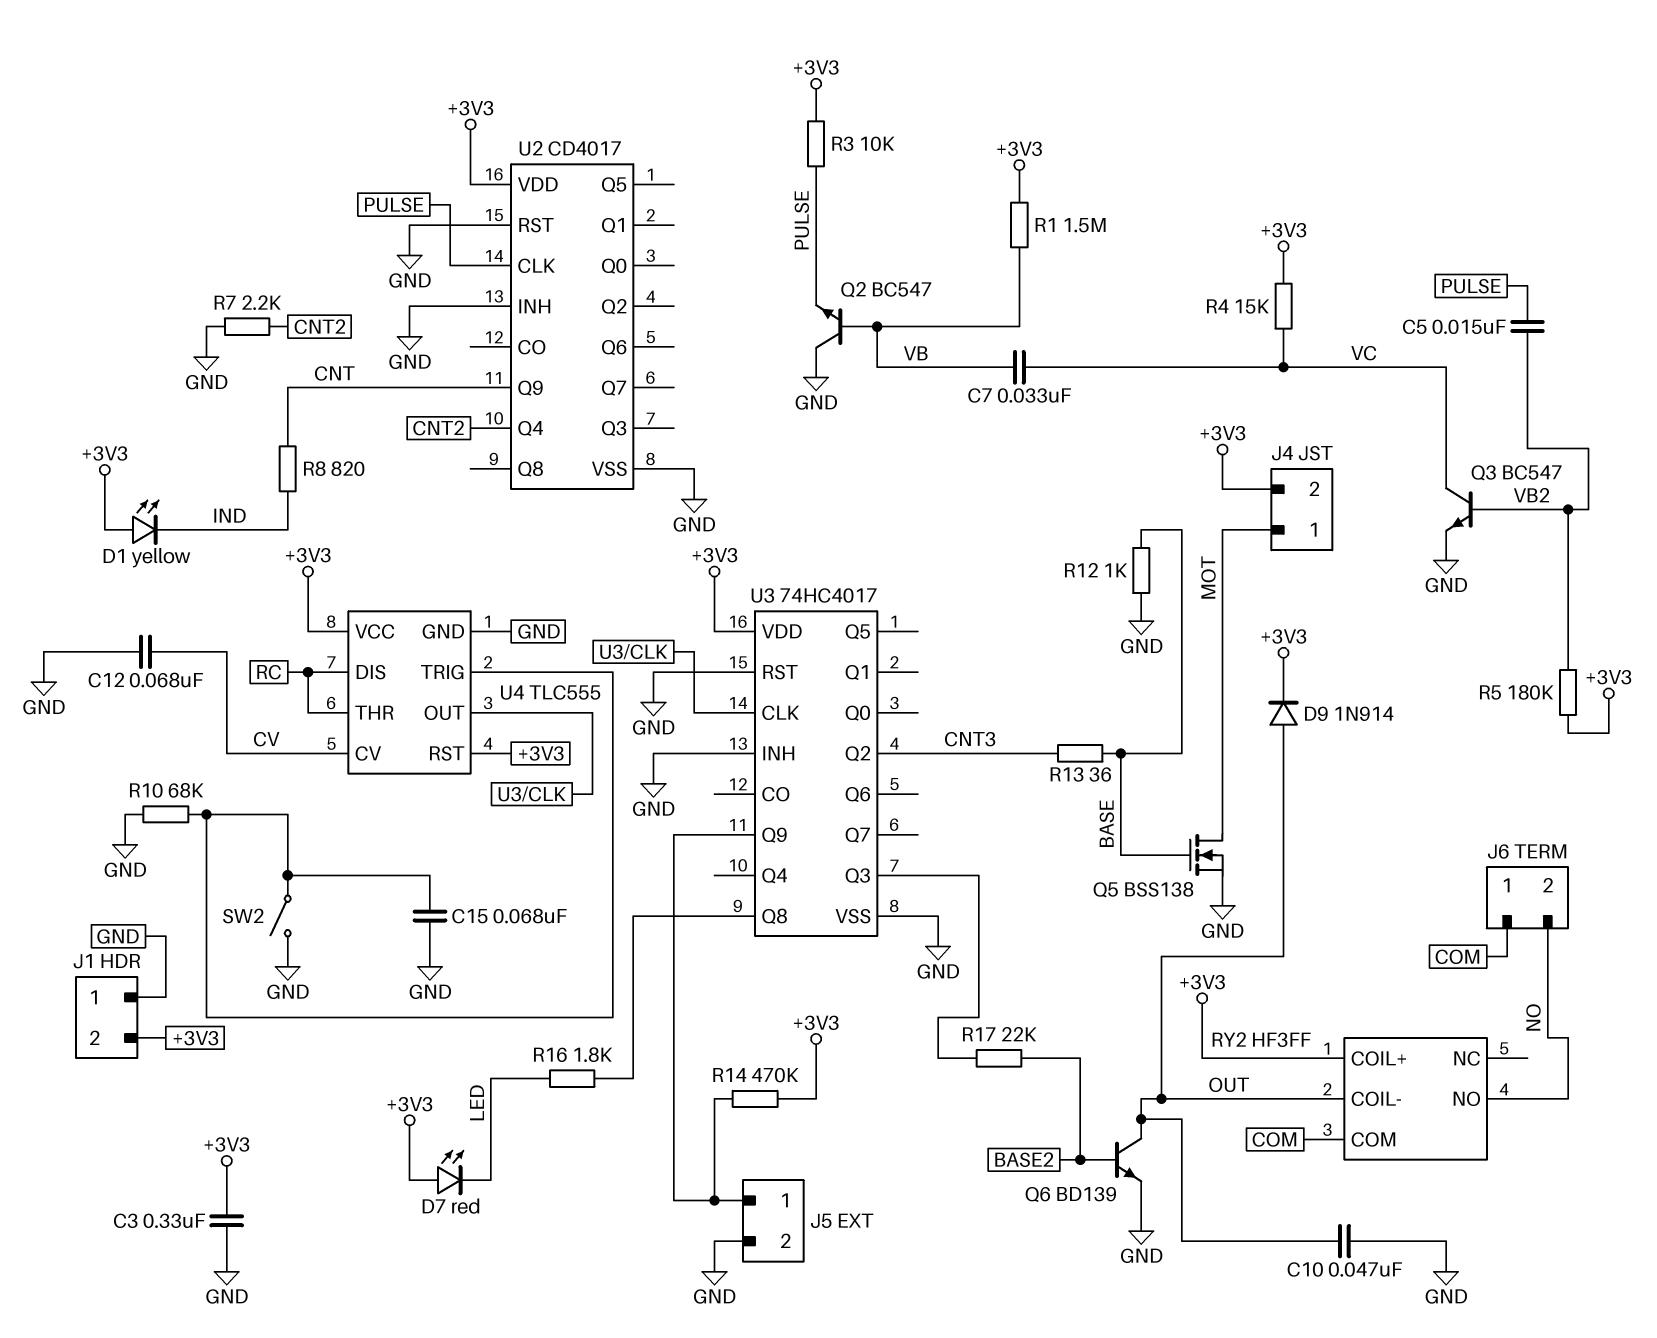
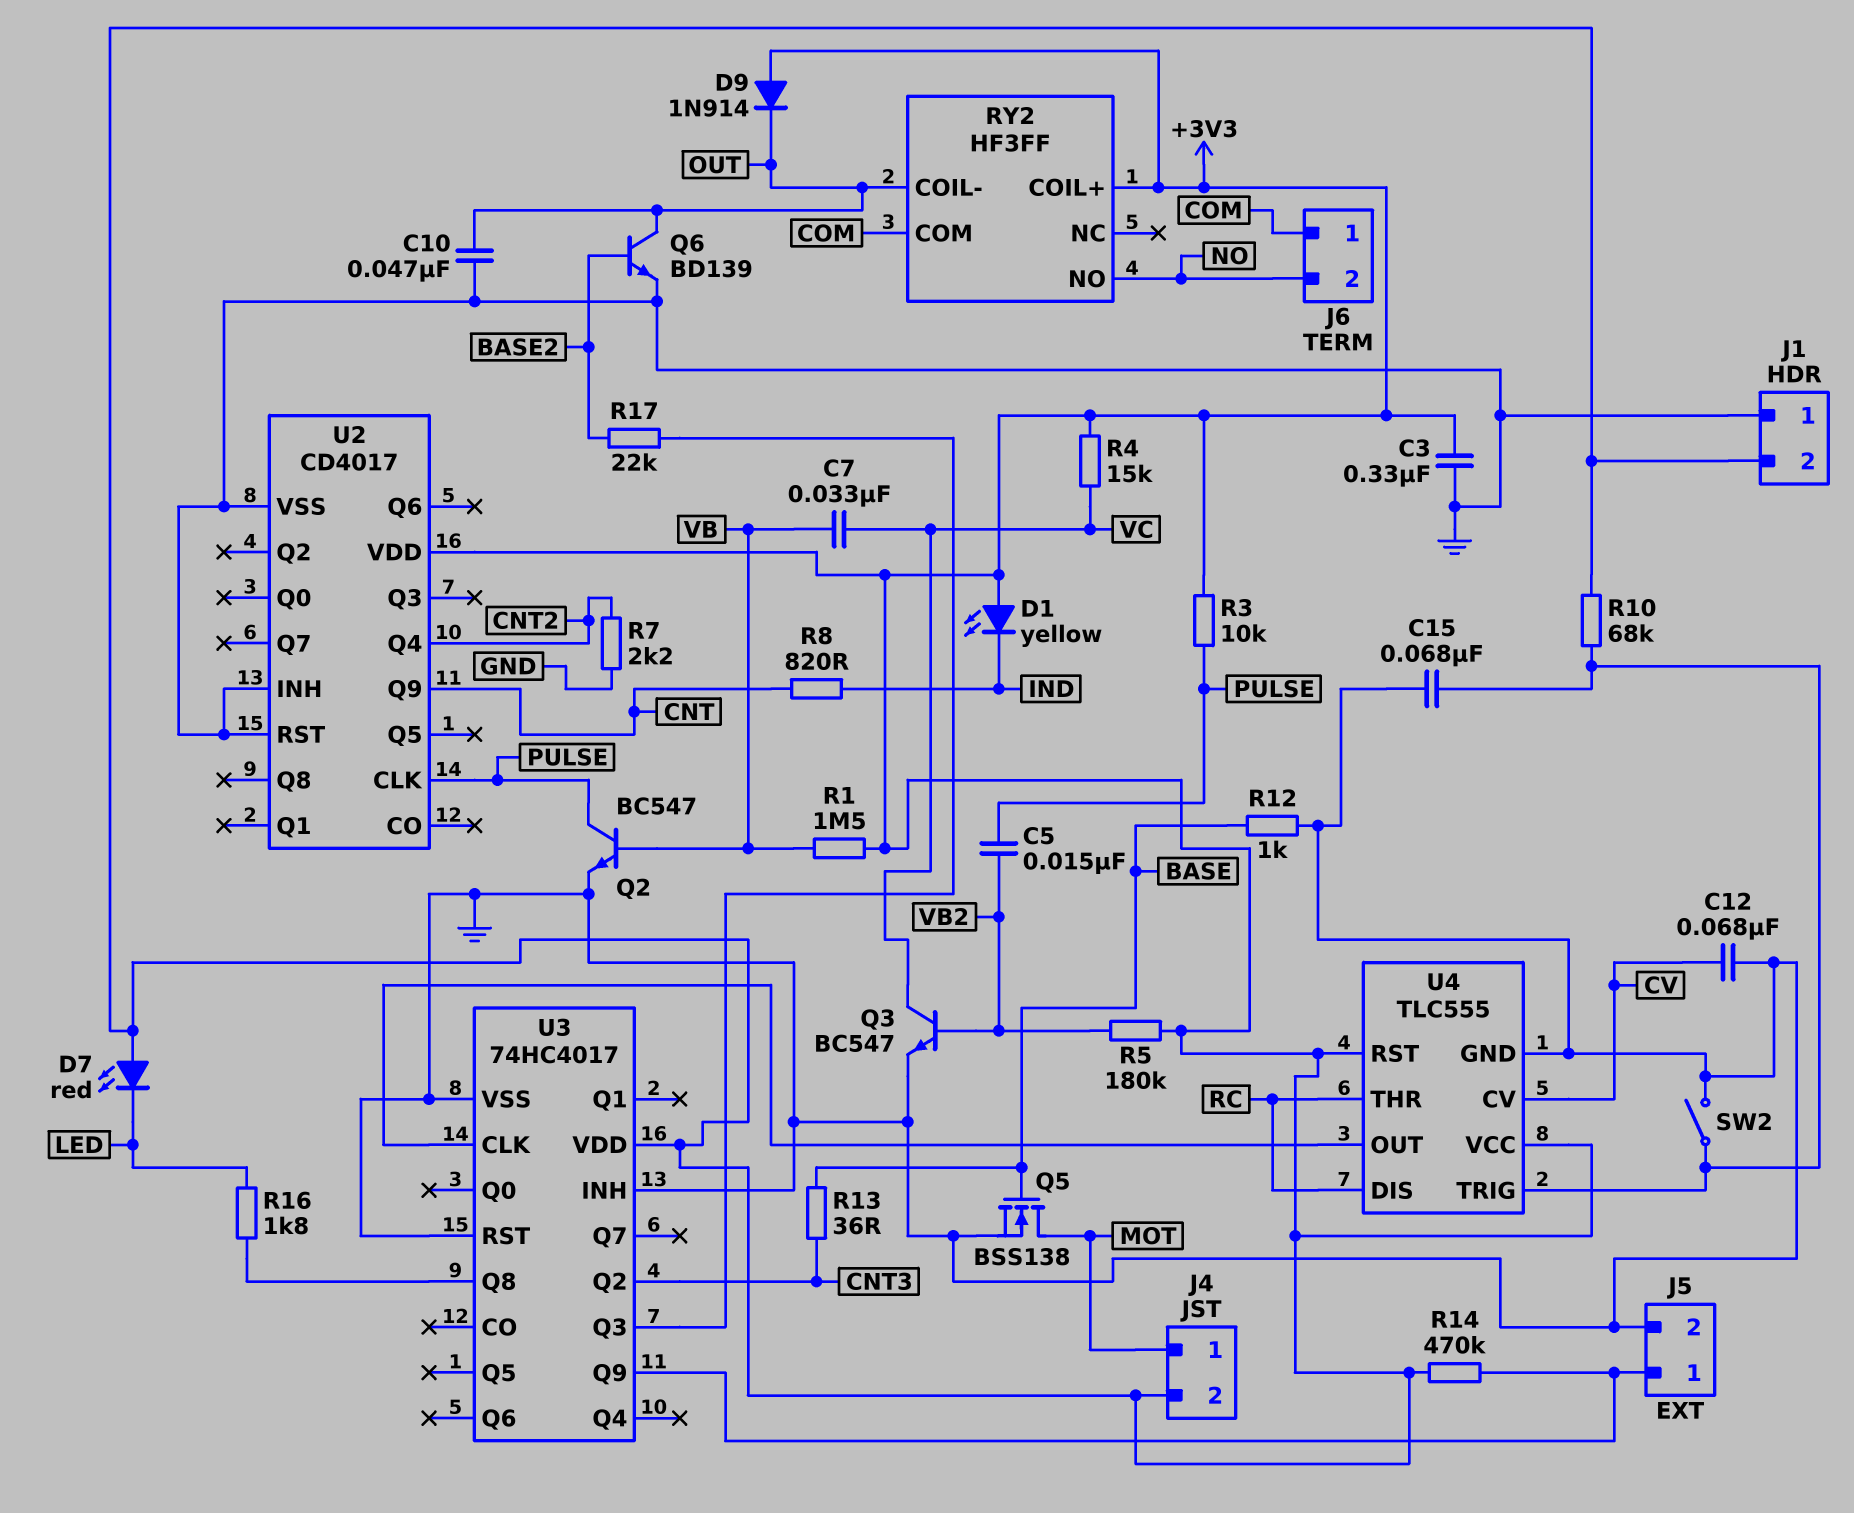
D9: diode 1N914 (A OUT, K +3V3) -> diode 1N914 (A +3V3, K OUT)
Q2: NPN BC547 (B VB, C GND, E PULSE) -> NPN BC547 (B VB, C PULSE, E GND)
R10: 68k (GND, U4/TRIG) -> 68k (+3V3, U4/TRIG)

